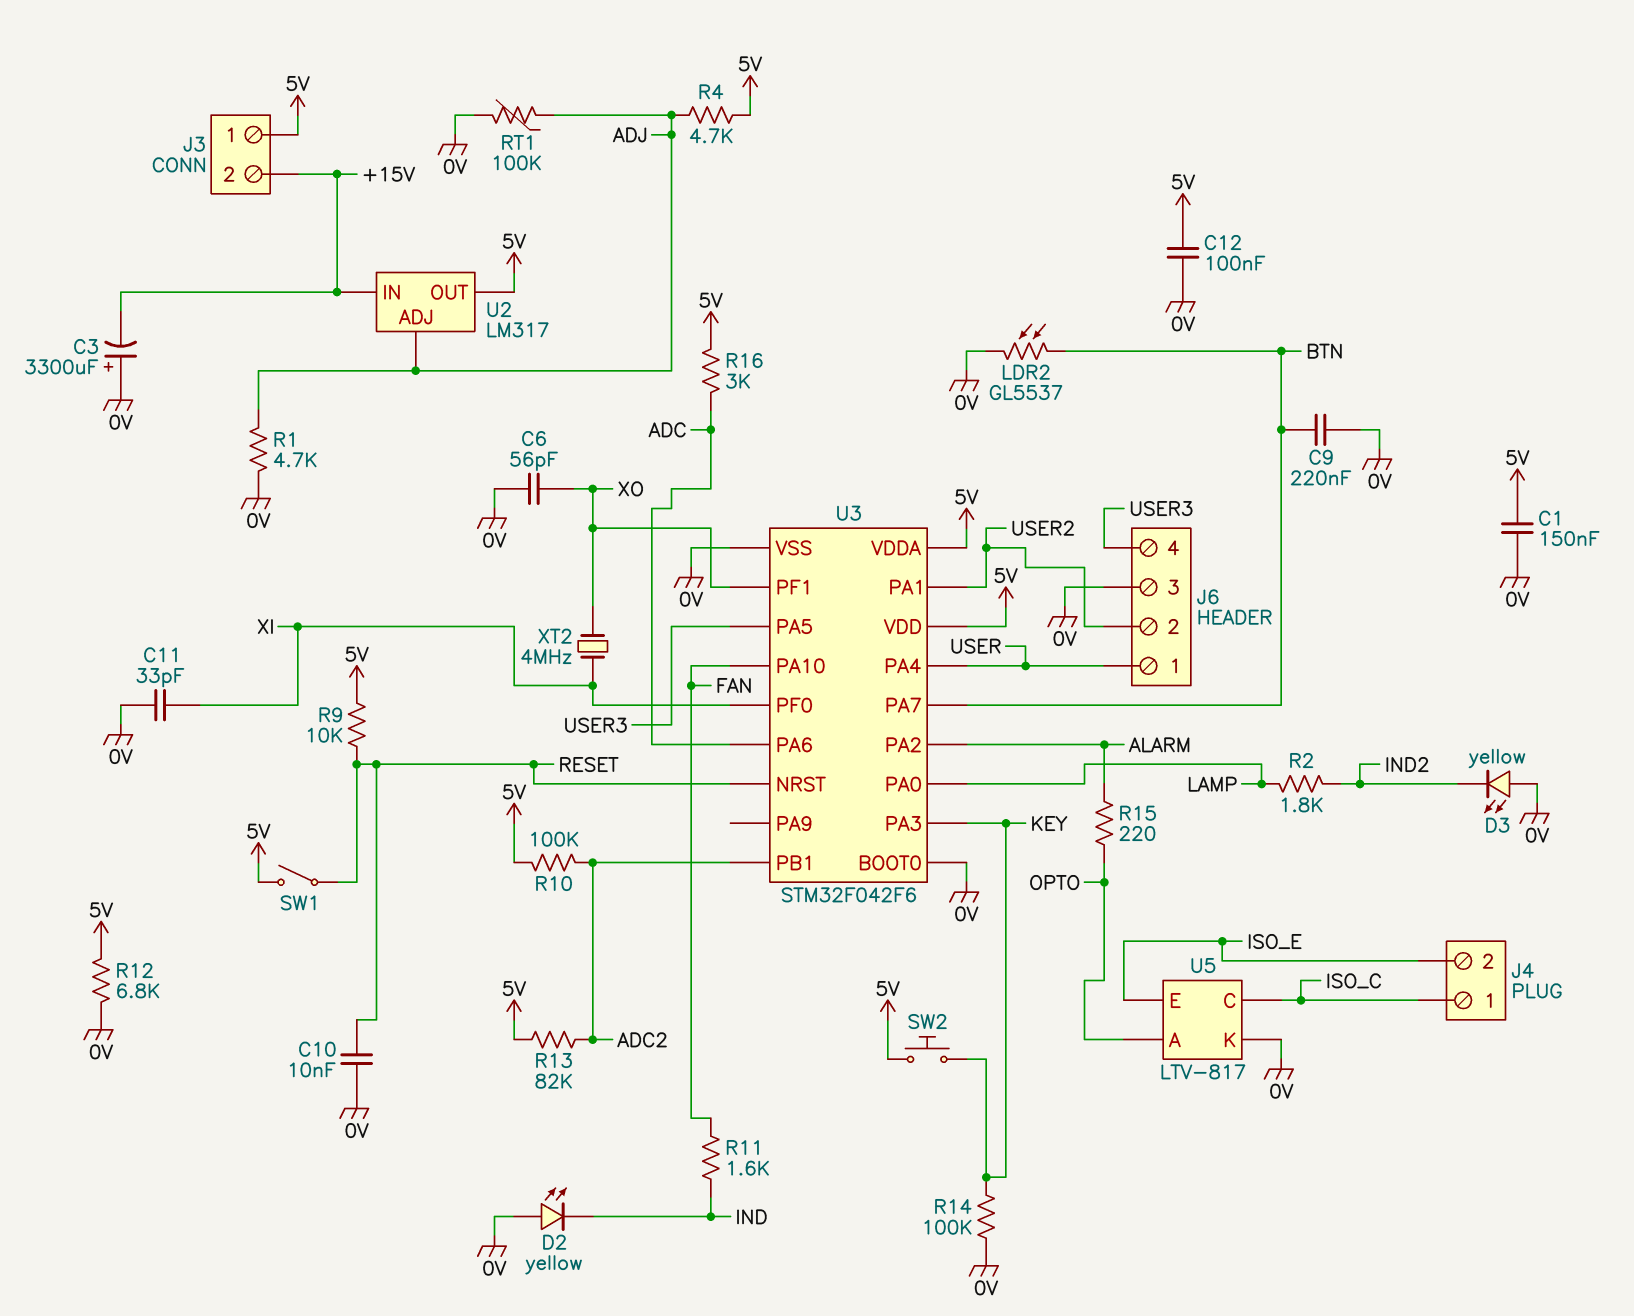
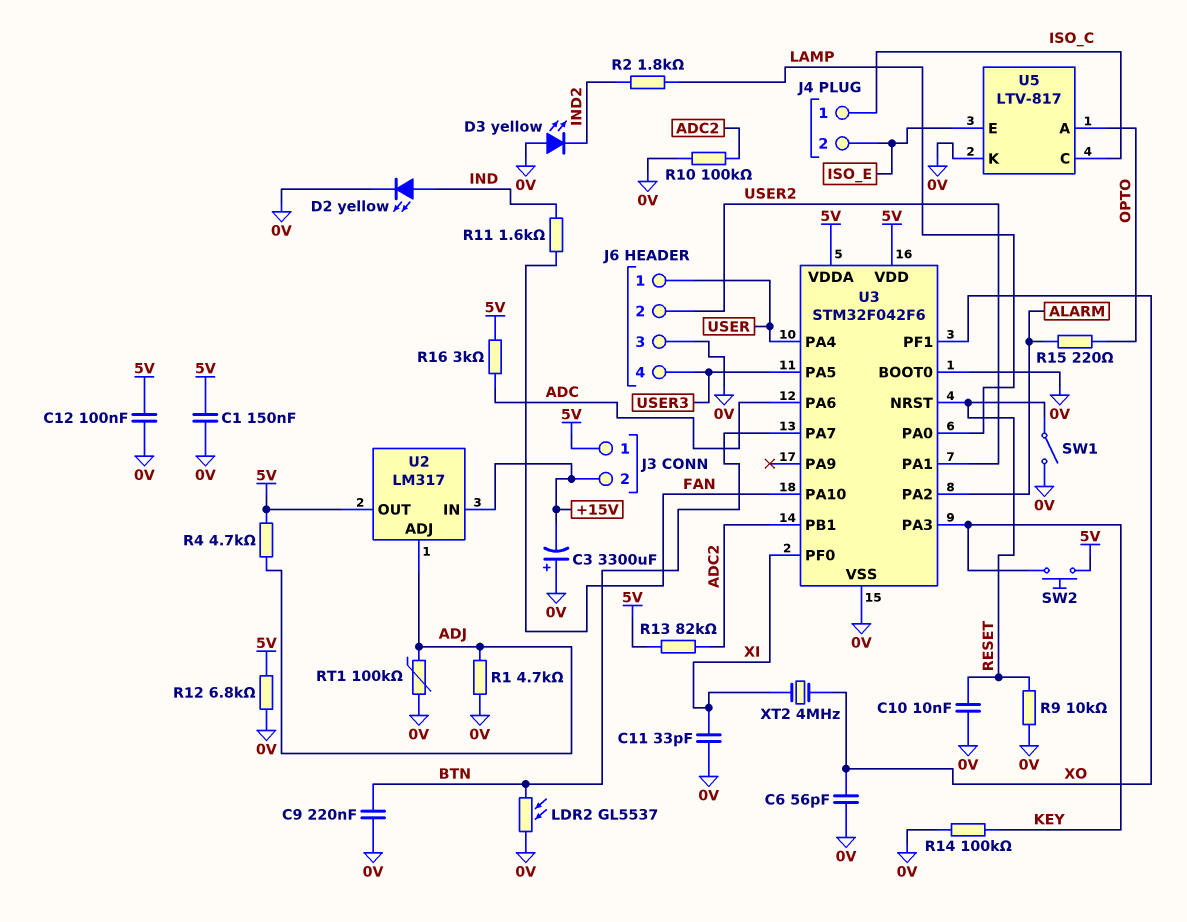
D2: LED yellow (A 0V, K IND) -> LED yellow (A IND, K 0V)
R9: 10k (5V, RESET) -> 10k (0V, RESET)
R10: 100k (5V, ADC2) -> 100k (0V, ADC2)
SW1: switch (5V, RESET) -> switch (0V, RESET)

